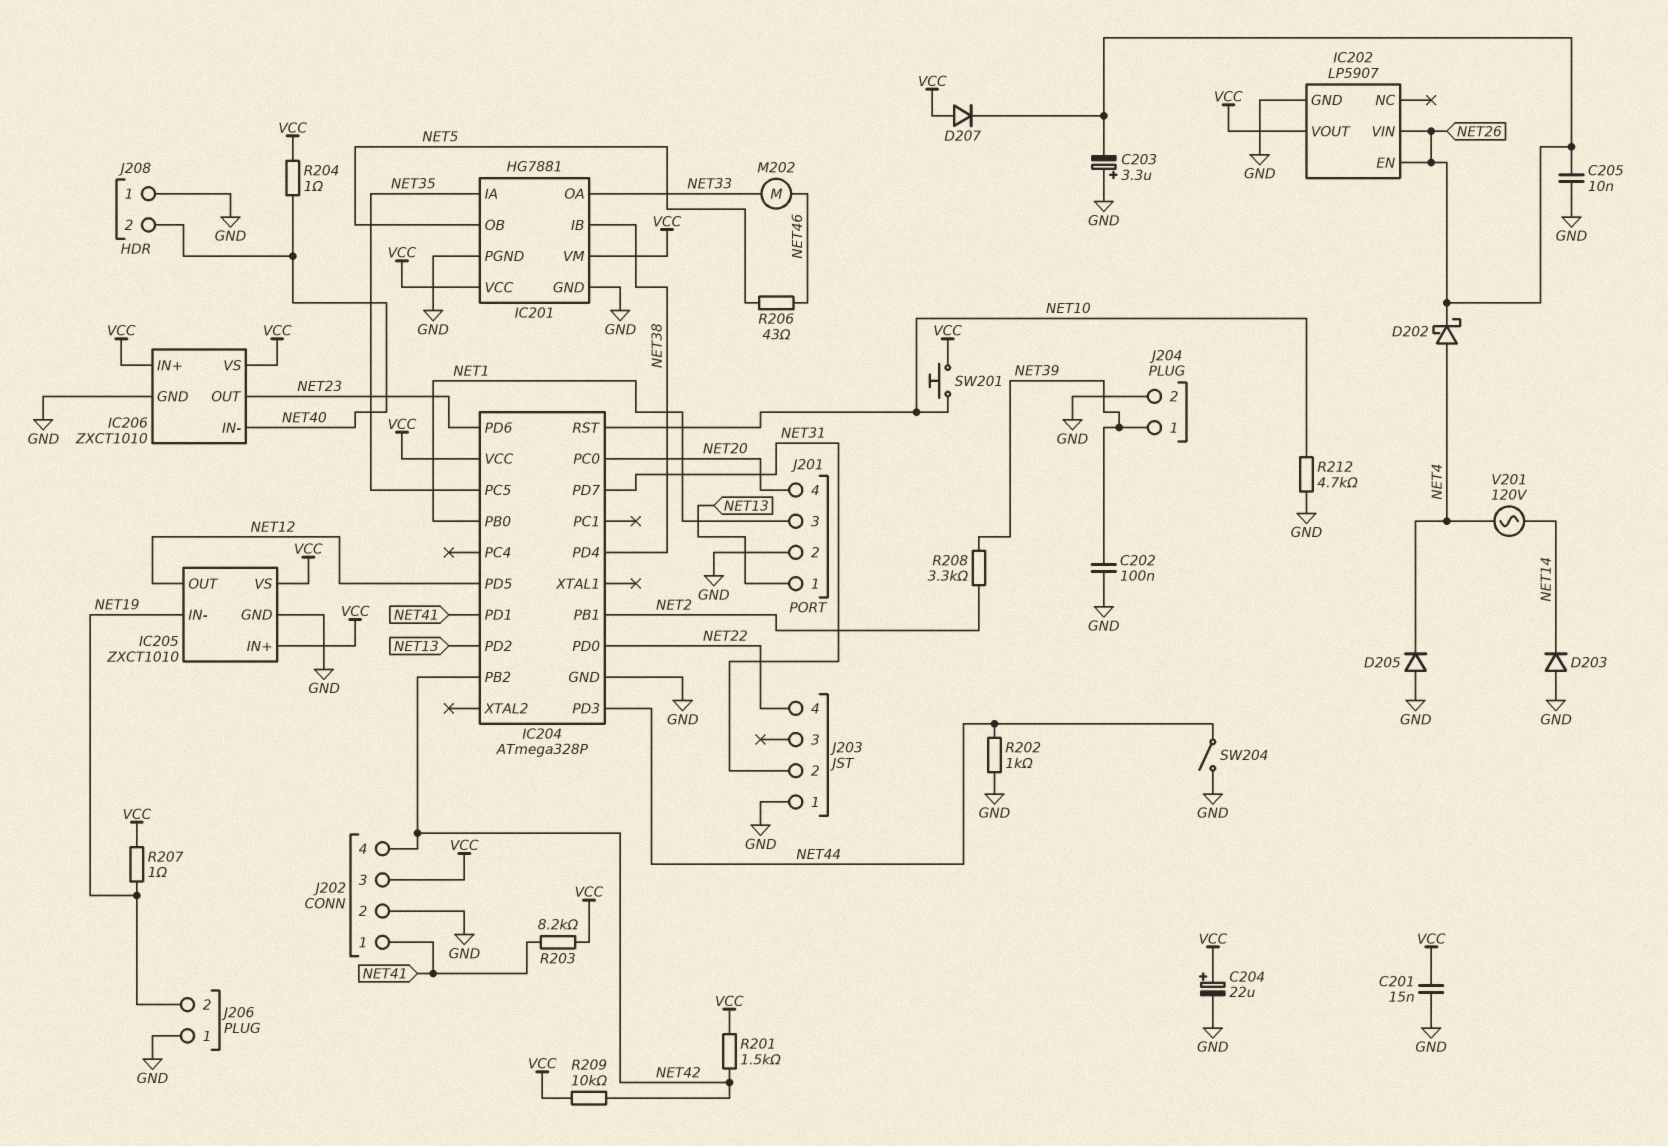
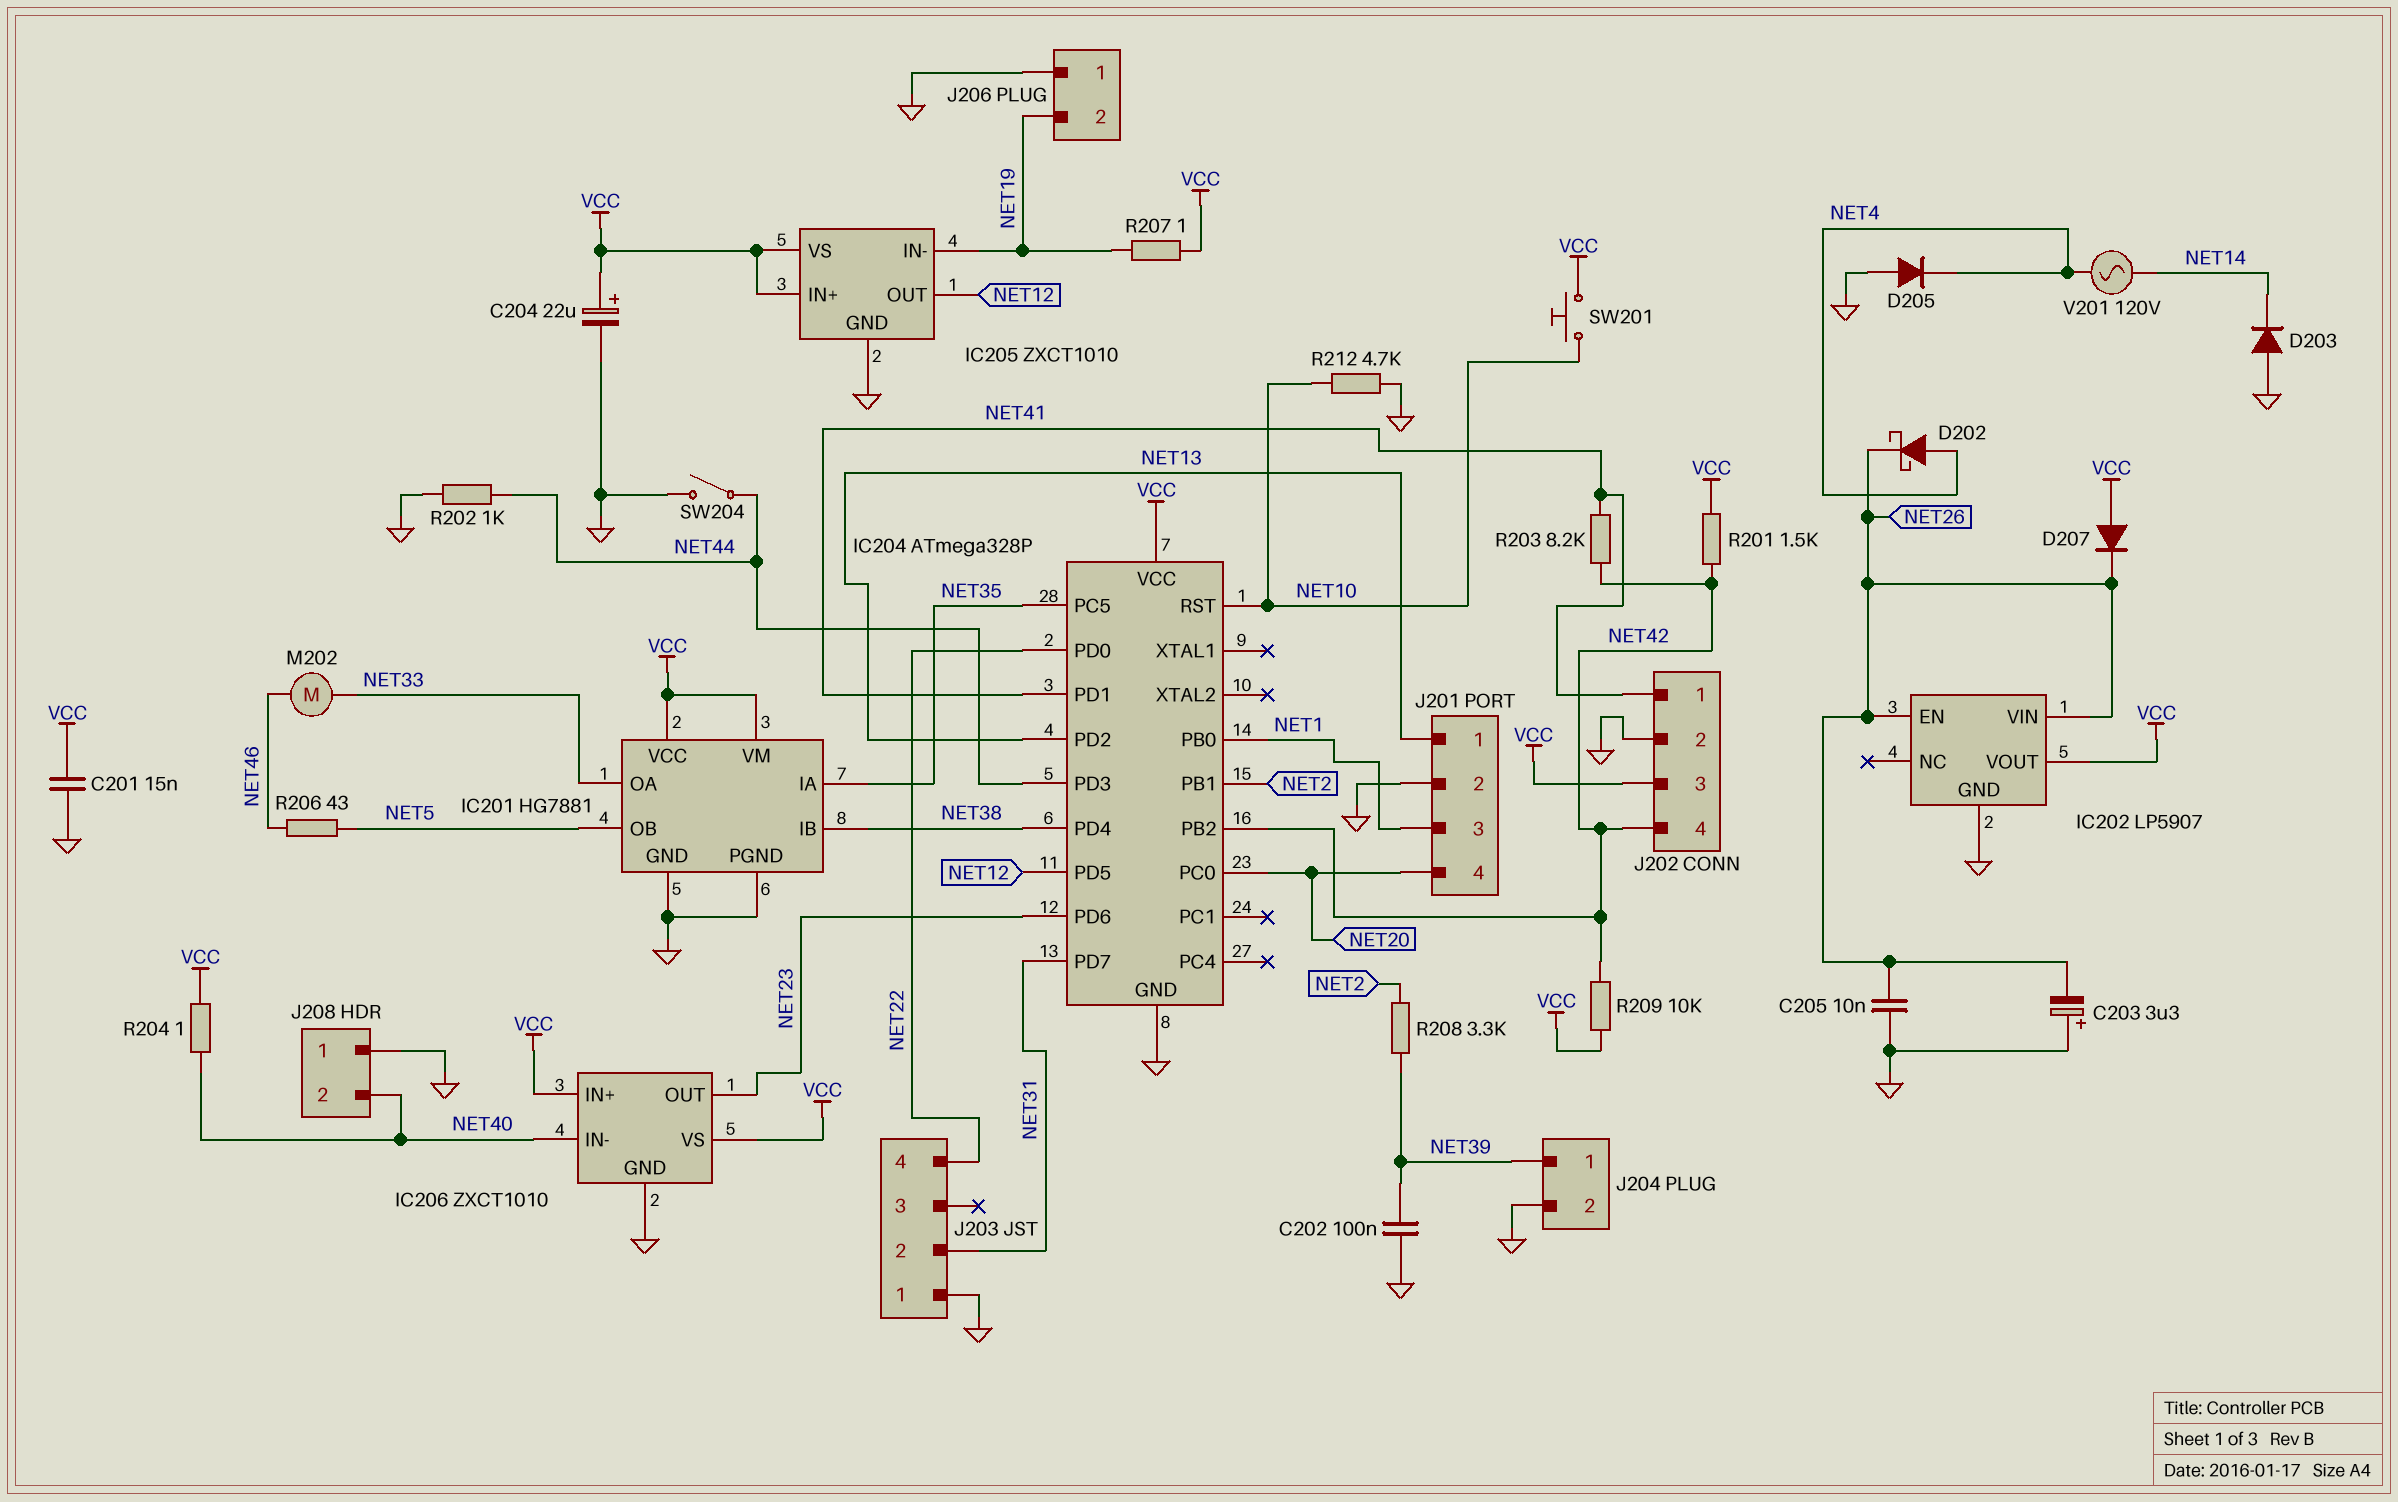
R203: 8.2k (NET41, VCC) -> 8.2k (NET41, NET42)

